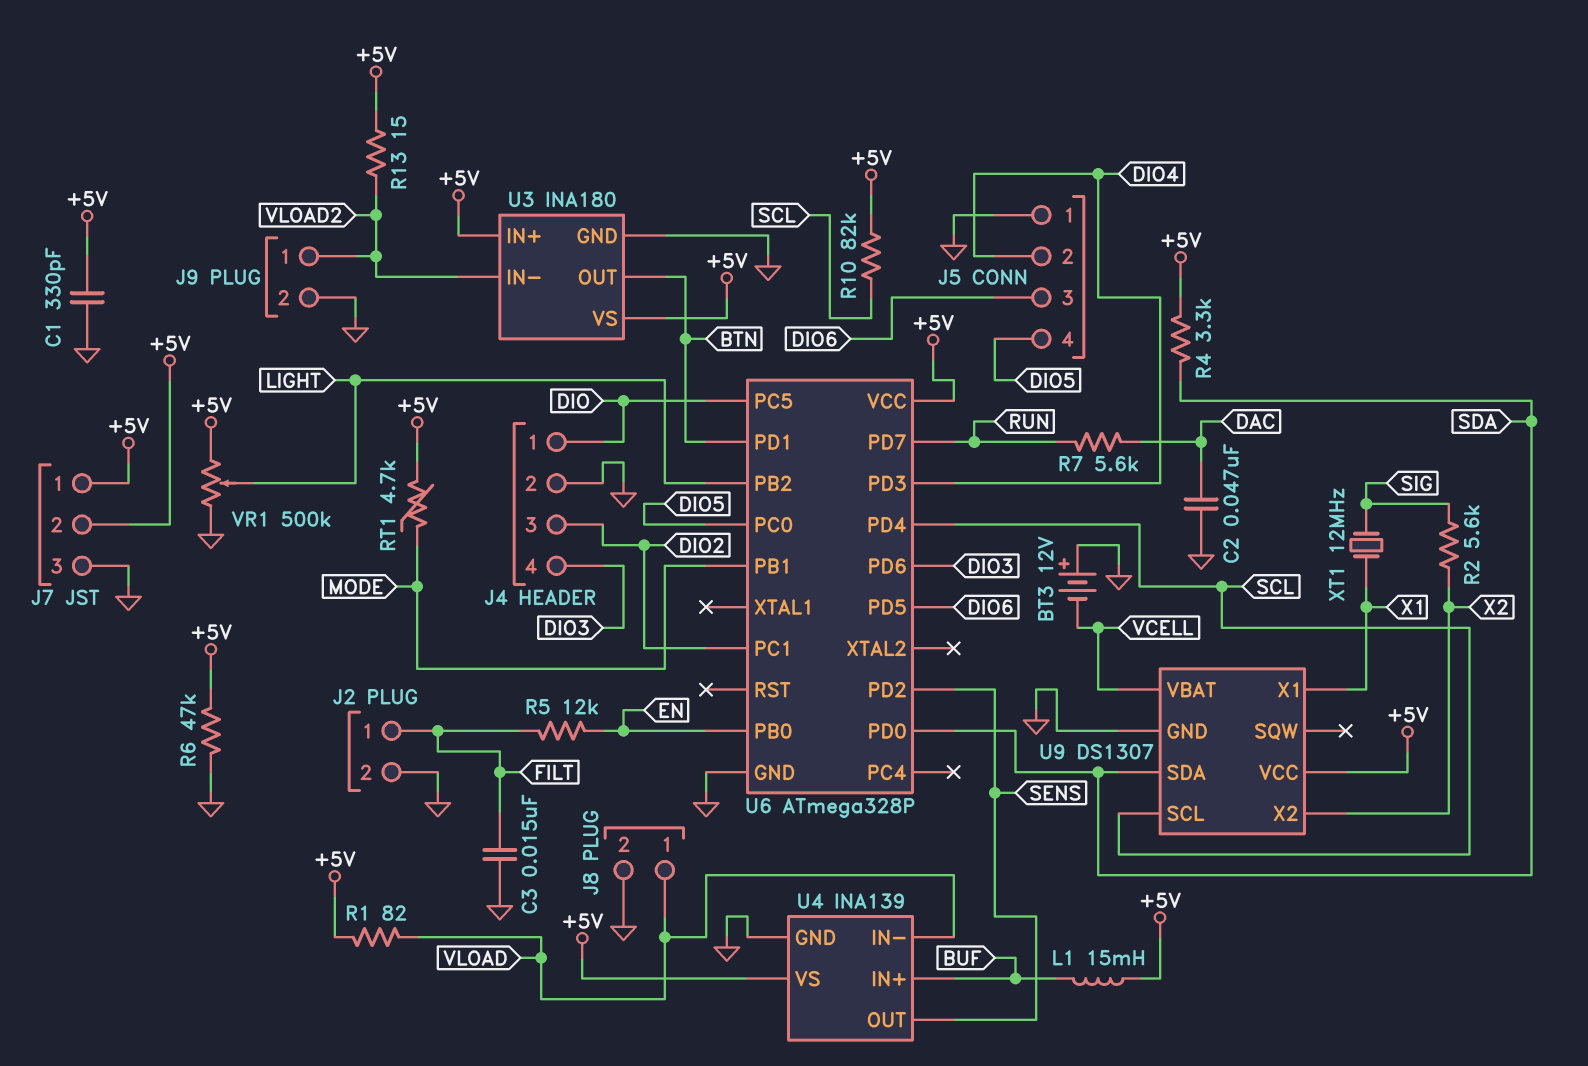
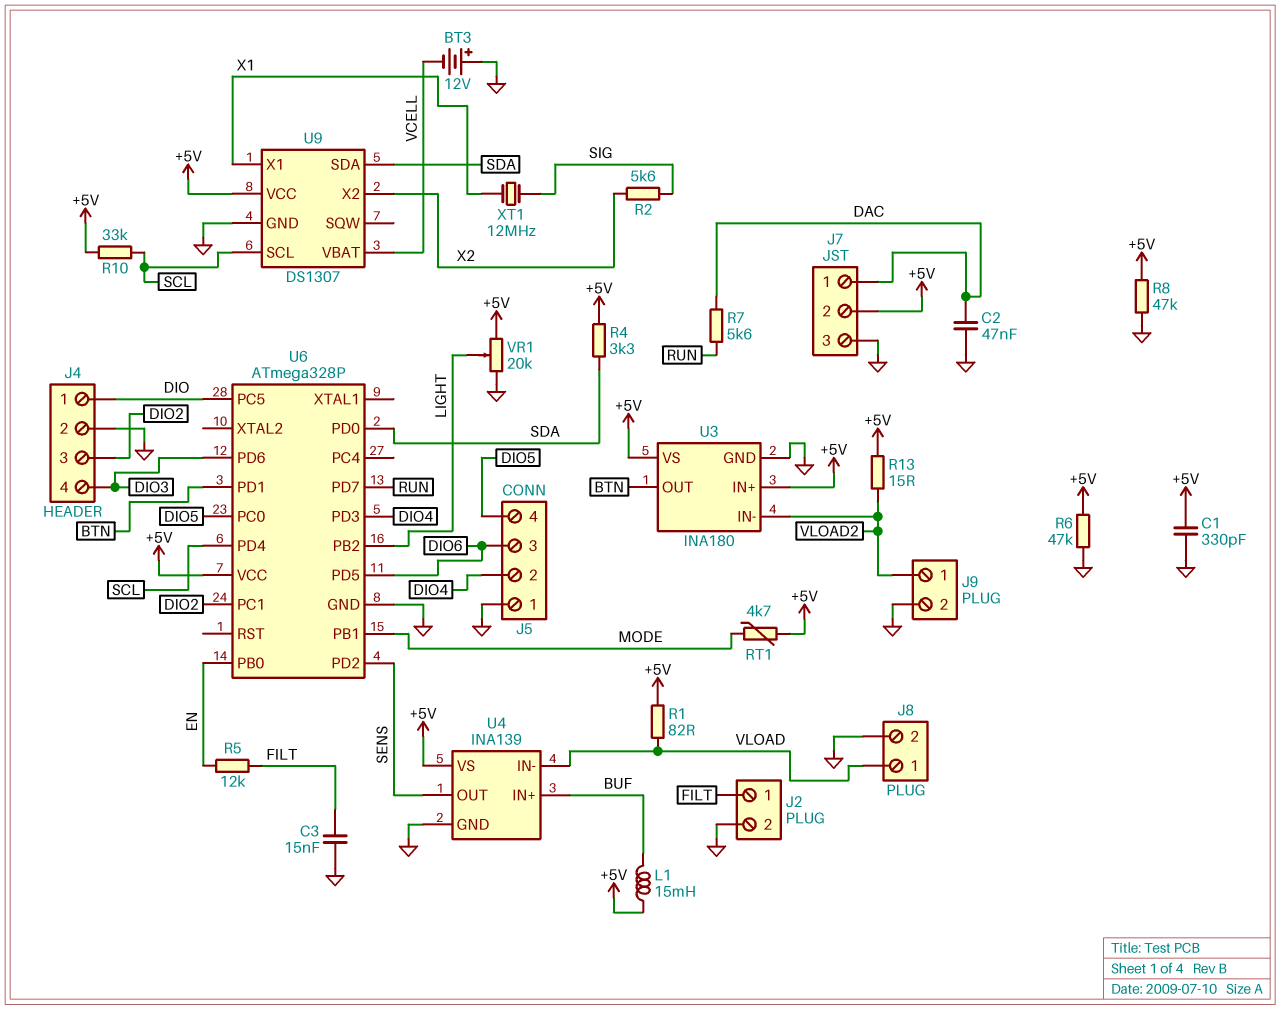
J7 pin 1: +5V -> DAC
R8: none -> 47k (+5V, GND)
R10: 82k (+5V, SCL) -> 33k (+5V, SCL)
VR1: 500k (+5V, GND, wiper LIGHT) -> 20k (+5V, GND, wiper LIGHT)

